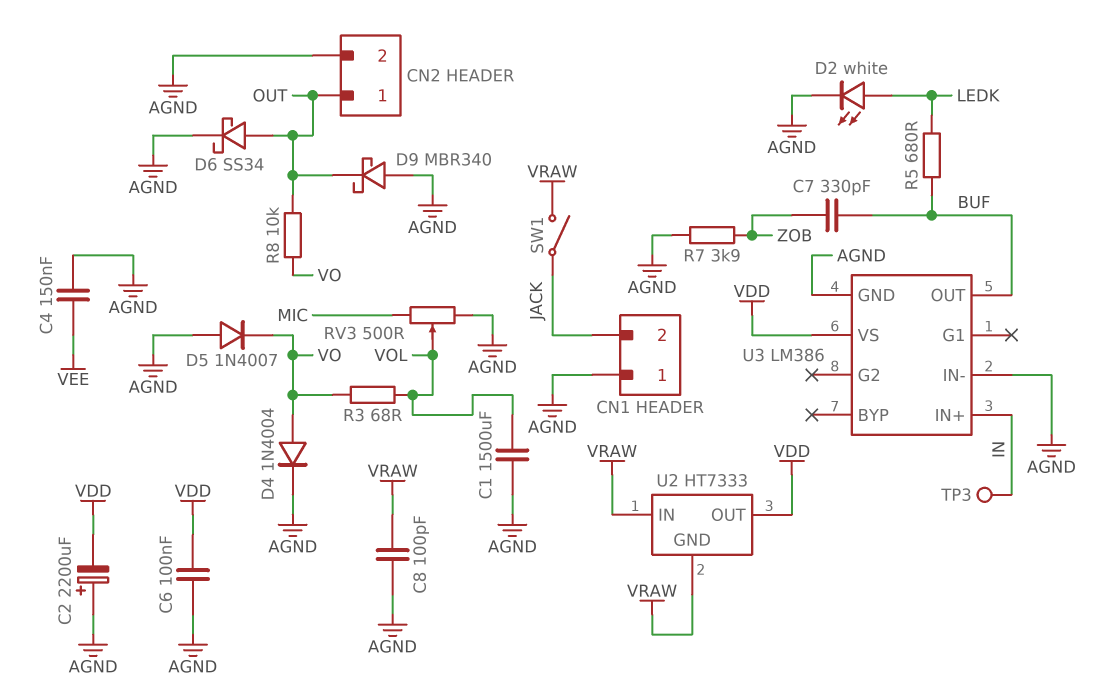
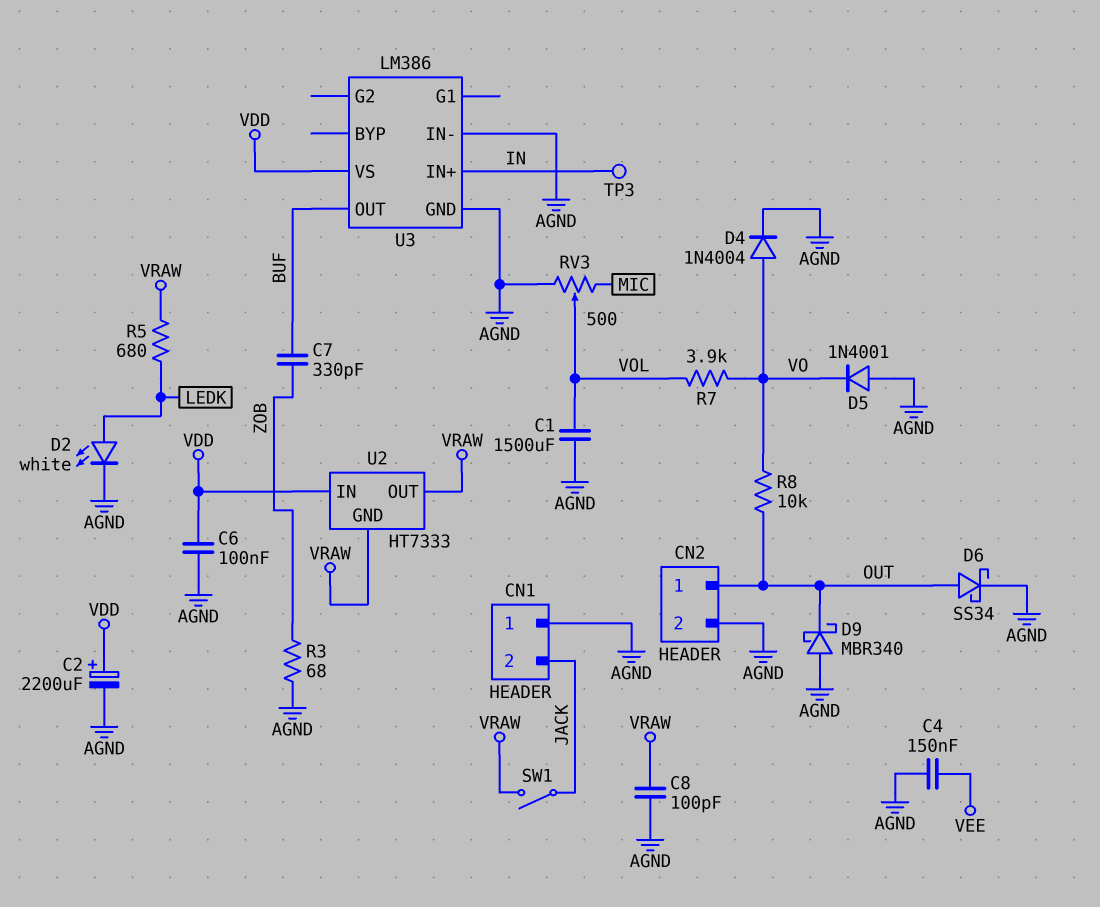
C2: 2200uF (plus AGND, minus VDD) -> 2200uF (plus VDD, minus AGND)
D5: diode 1N4007 (A AGND, K VO) -> diode 1N4001 (A AGND, K VO)
R3: 68 (VO, VOL) -> 68 (AGND, ZOB)
R5: 680 (BUF, LEDK) -> 680 (LEDK, VRAW)
R7: 3.9k (AGND, ZOB) -> 3.9k (VO, VOL)
U2 pin IN: VRAW -> VDD
U2 pin OUT: VDD -> VRAW

